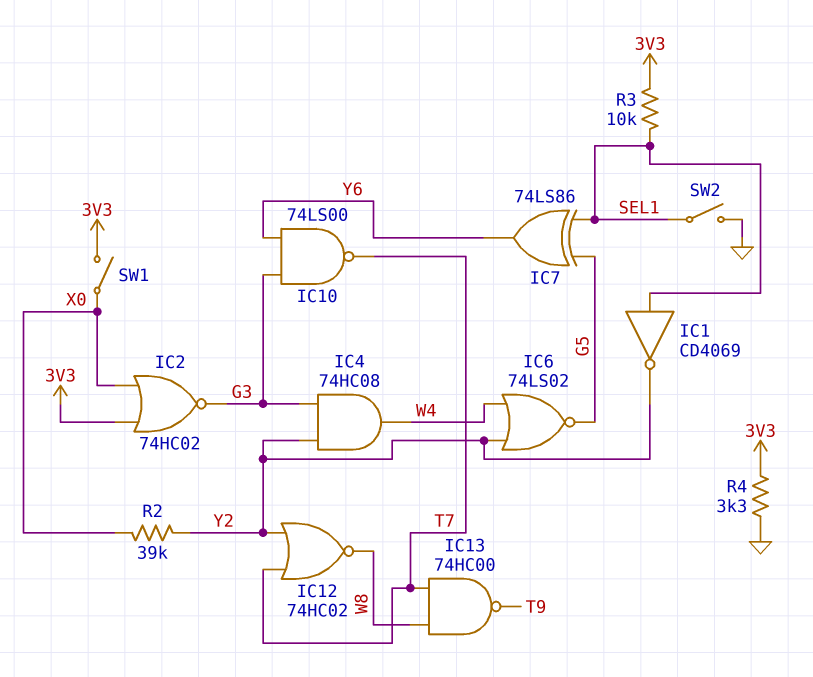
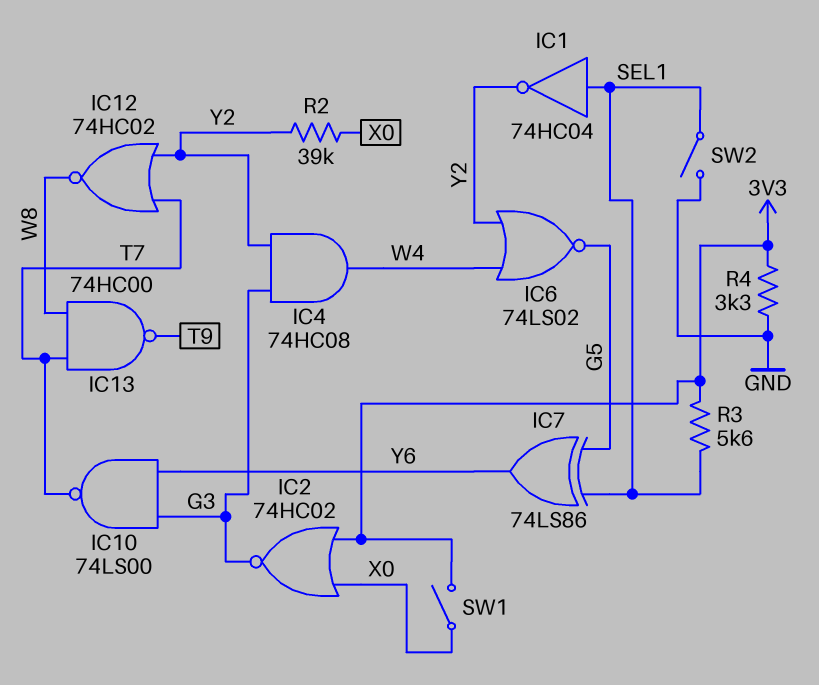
IC1: NOT CD4069 (in SEL1, out Y2) -> NOT 74HC04 (in SEL1, out Y2)
R3: 10k (3V3, SEL1) -> 5.6k (3V3, SEL1)

